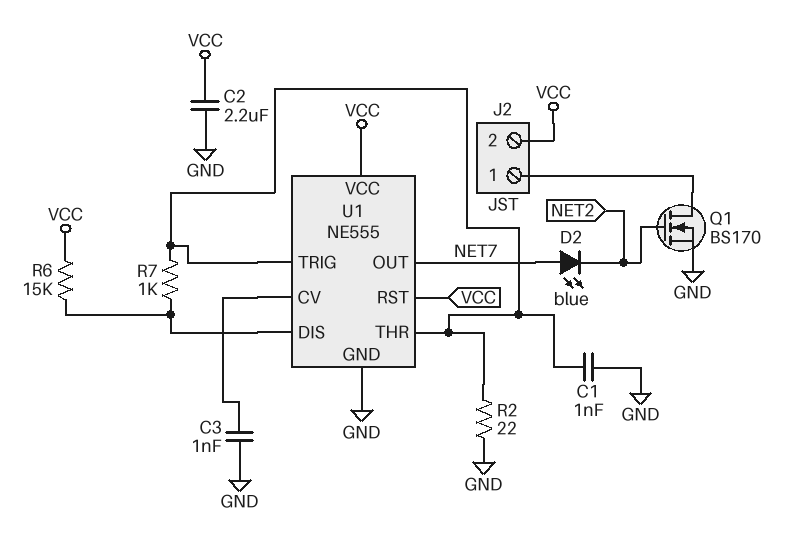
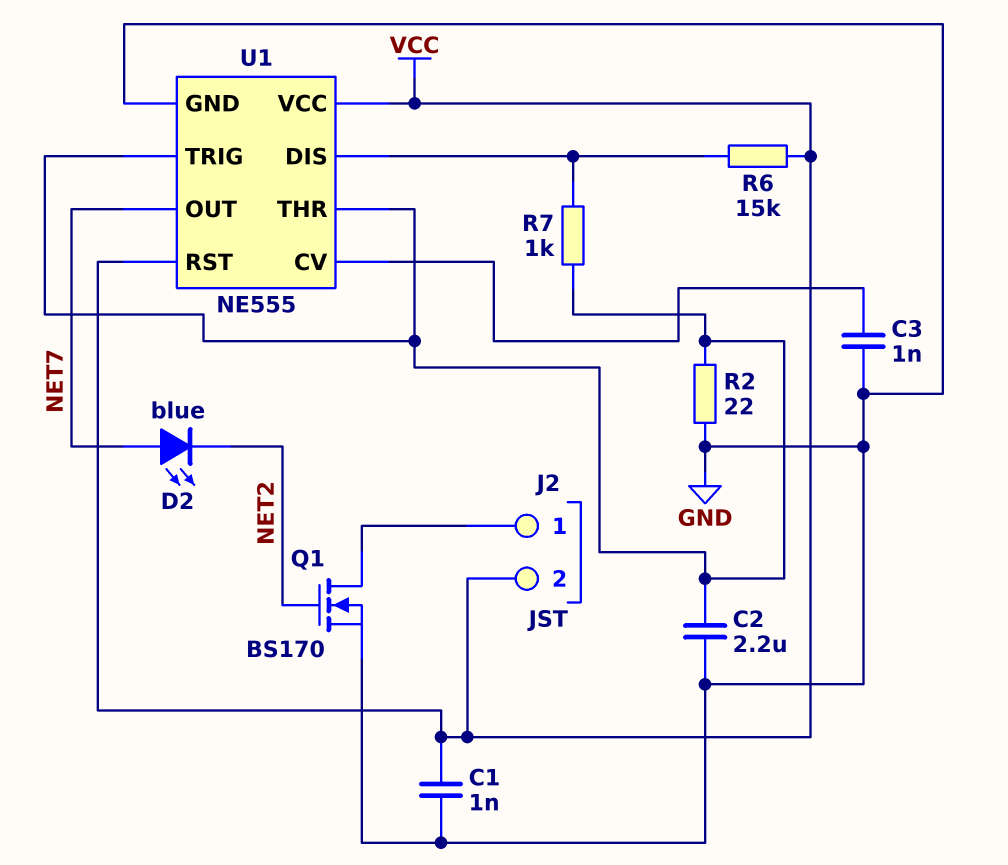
C1: 1nF (GND, U1/THR) -> 1nF (GND, VCC)
C2: 2.2uF (GND, VCC) -> 2.2uF (GND, U1/THR)

